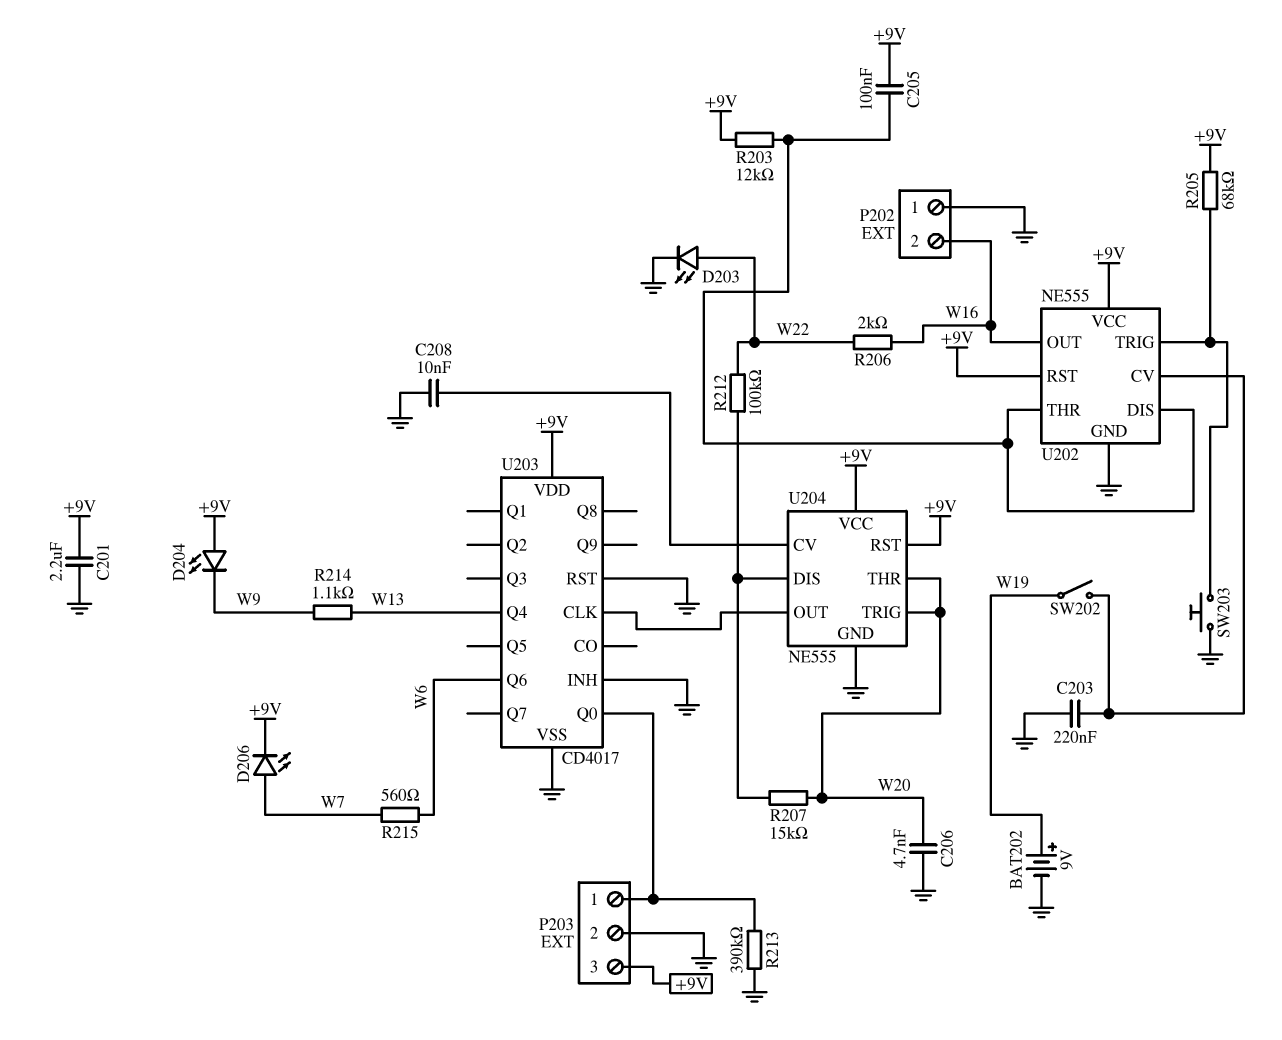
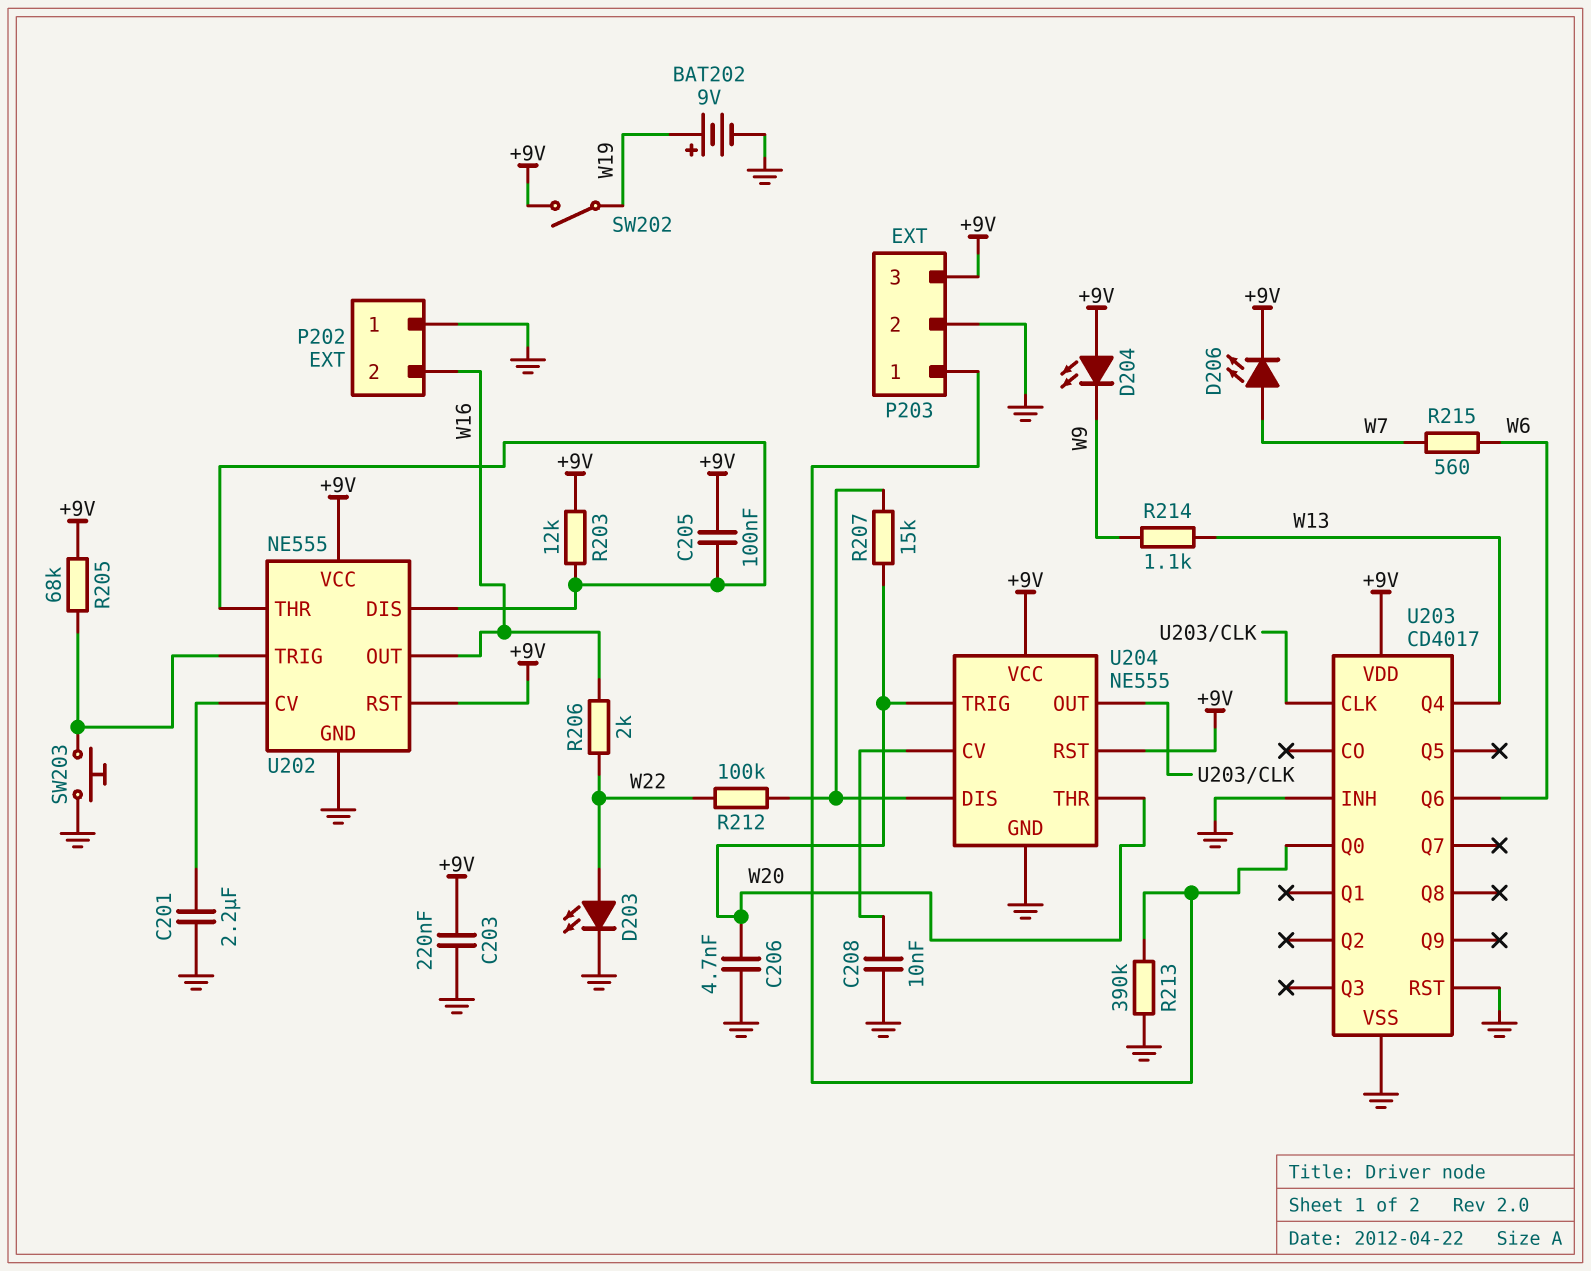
C201: 2.2uF (+9V, GND) -> 2.2uF (GND, U202/CV)
C203: 220nF (GND, U202/CV) -> 220nF (+9V, GND)
SW202: switch (U202/CV, W19) -> switch (+9V, W19)

